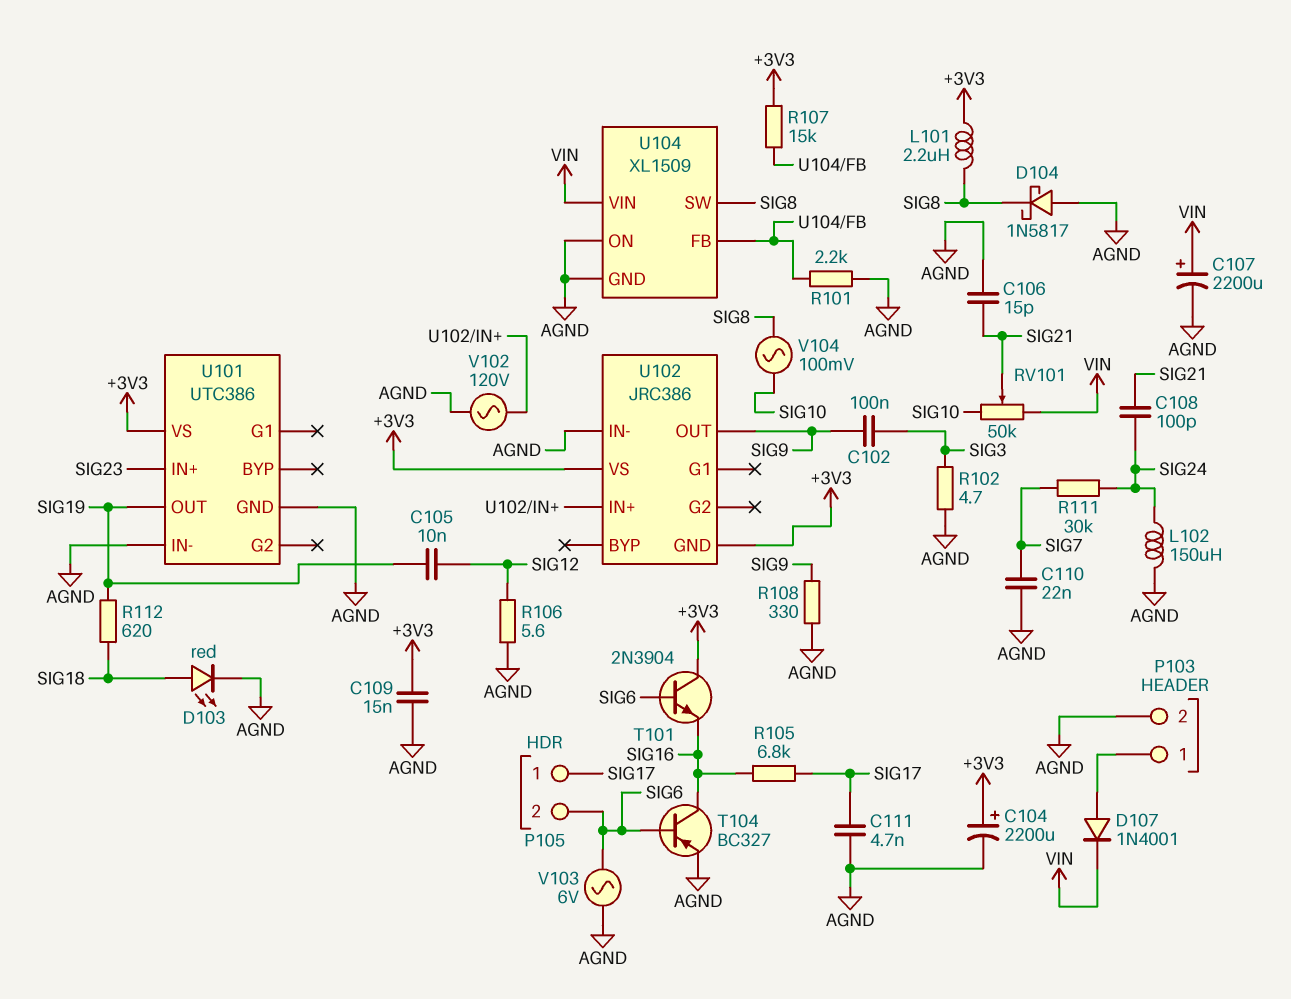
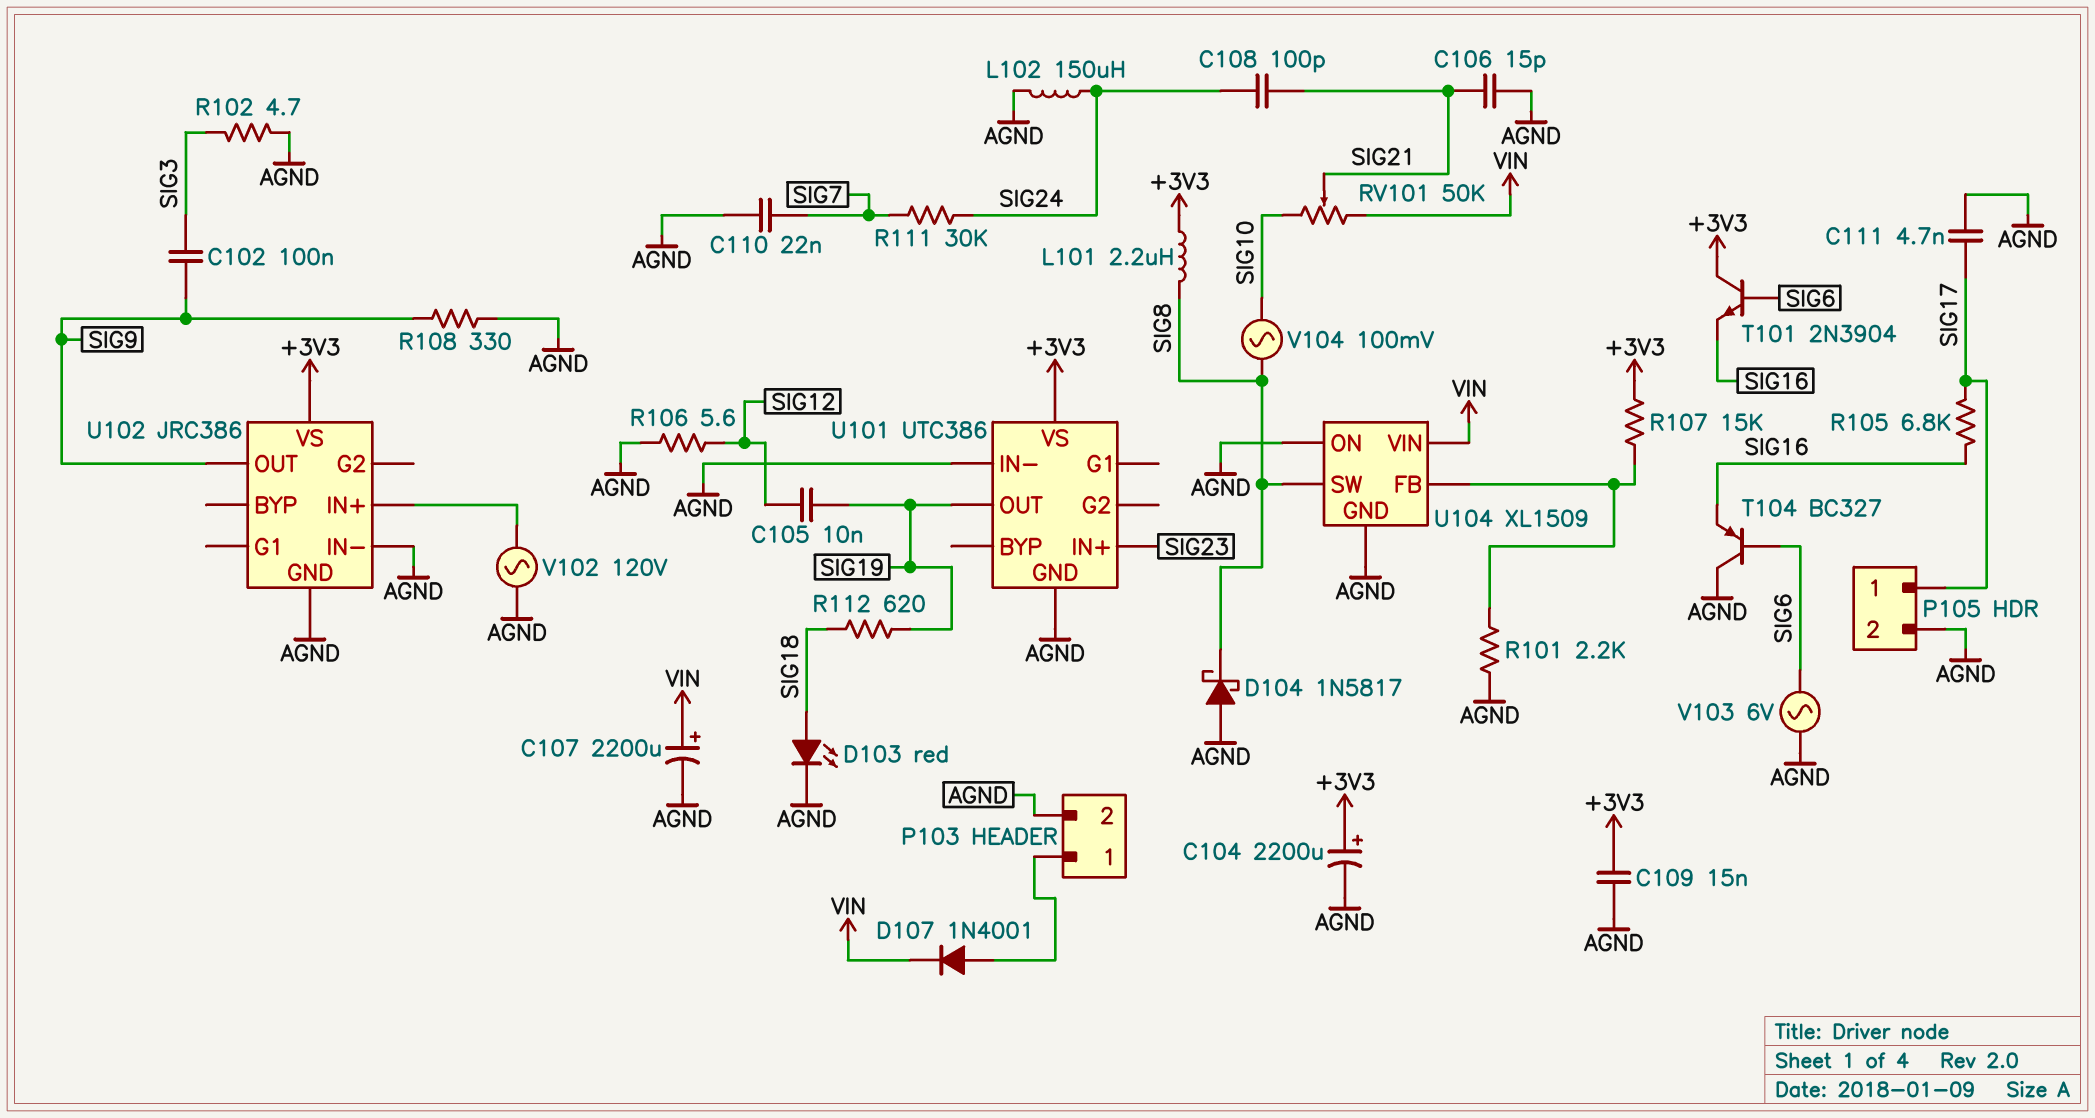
P105 pin 2: SIG6 -> AGND
T104: PNP BC327 (B SIG6, C SIG16, E AGND) -> PNP BC327 (B SIG6, C AGND, E SIG16)
U102 pin GND: +3V3 -> AGND

